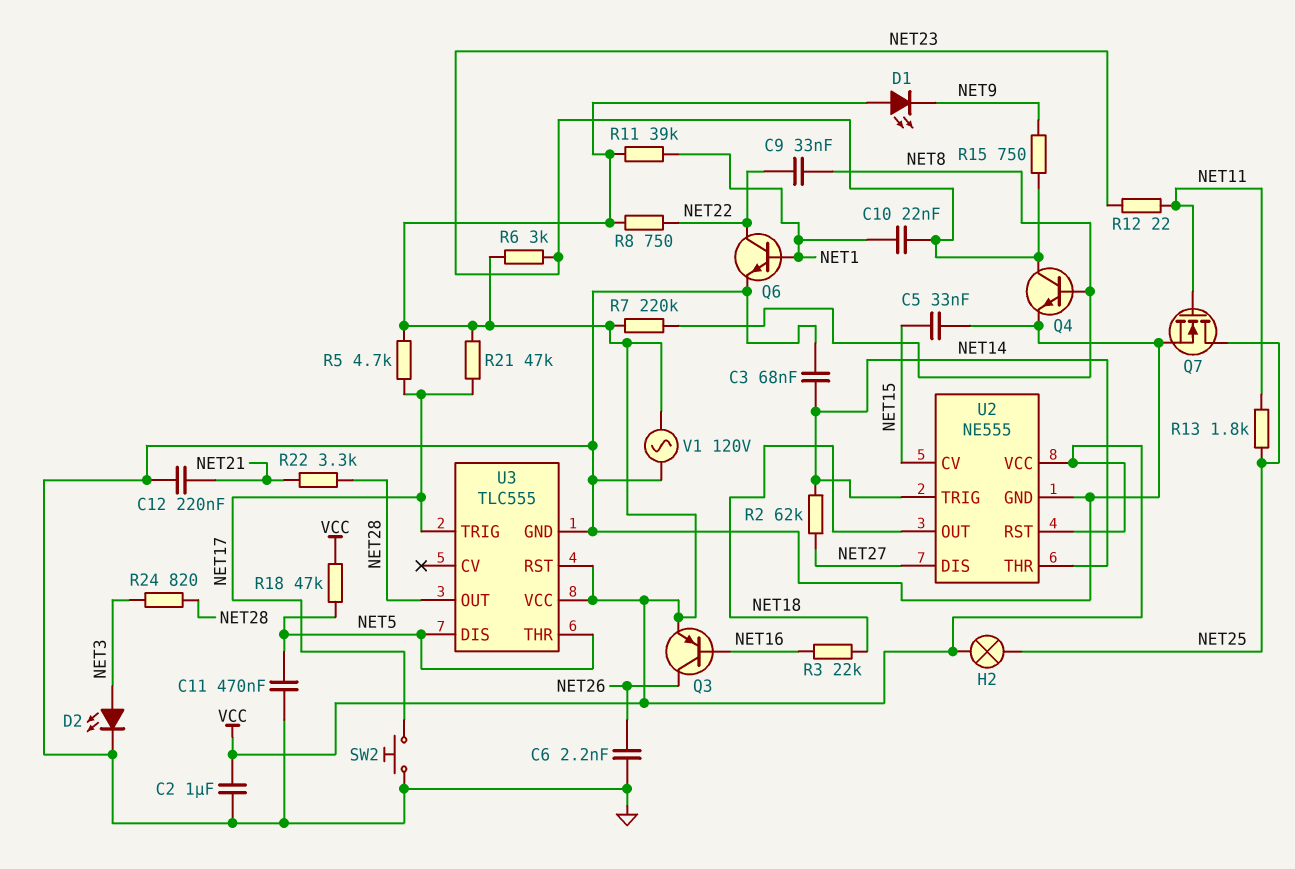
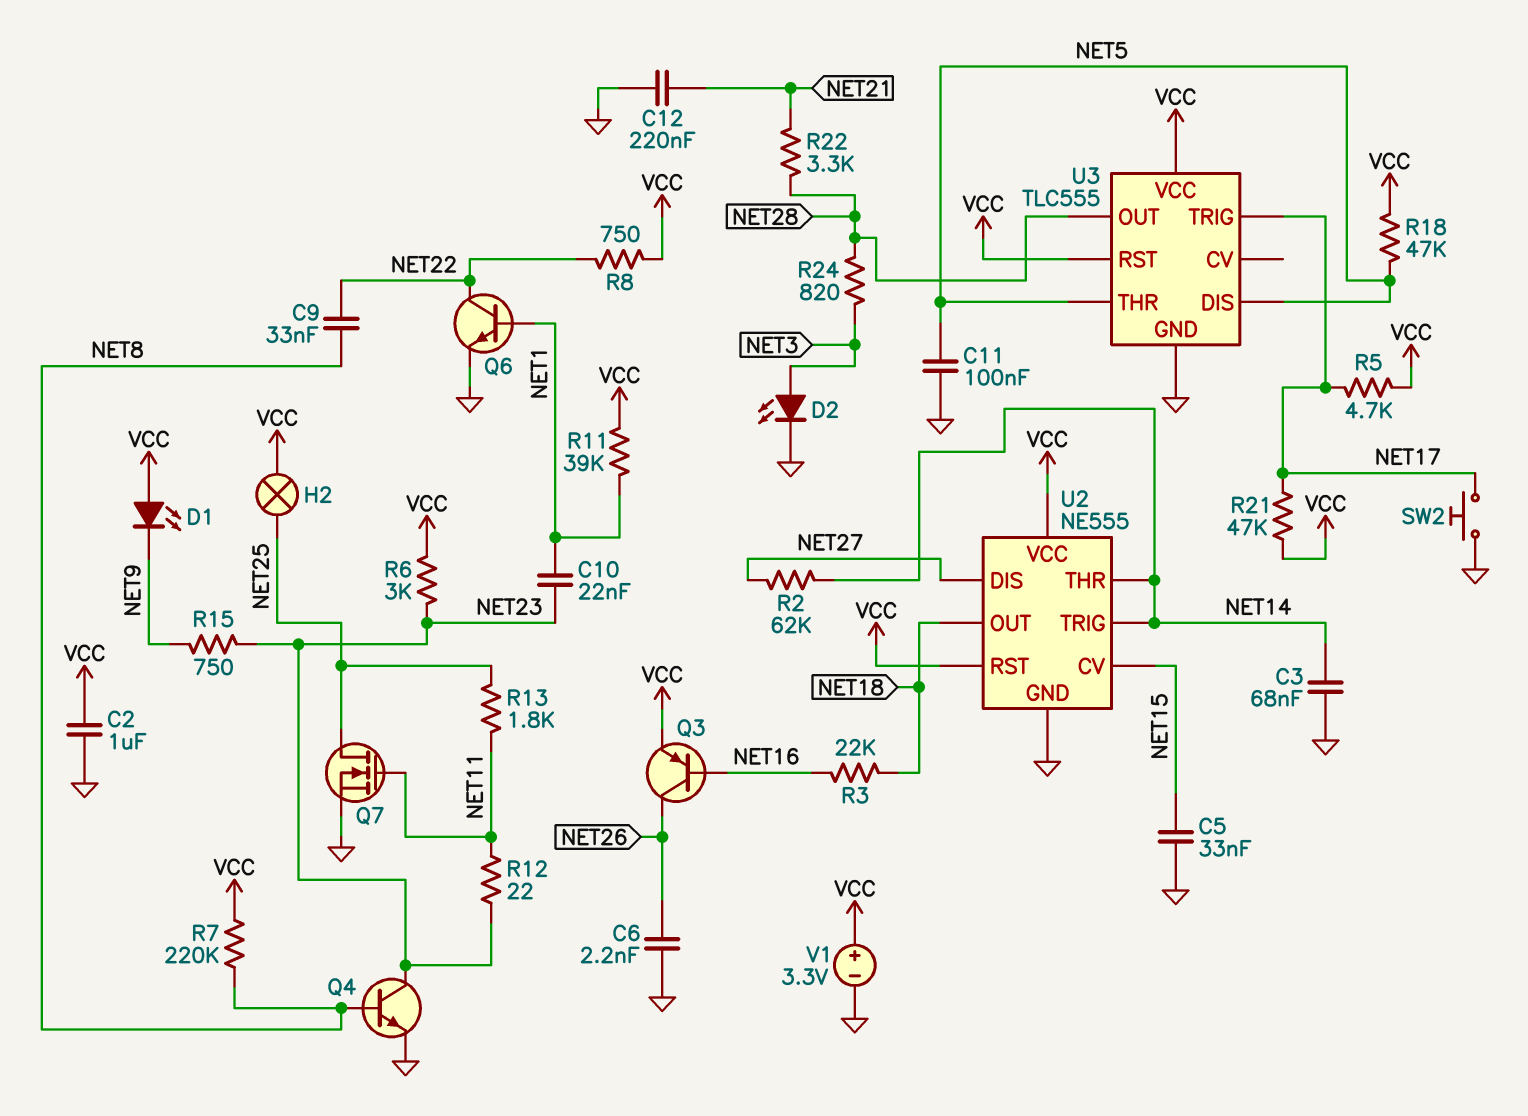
C11: 470nF (GND, NET5) -> 100nF (GND, NET5)
V1: AC 120V (GND, VCC) -> 3.3V (plus VCC, minus GND)

